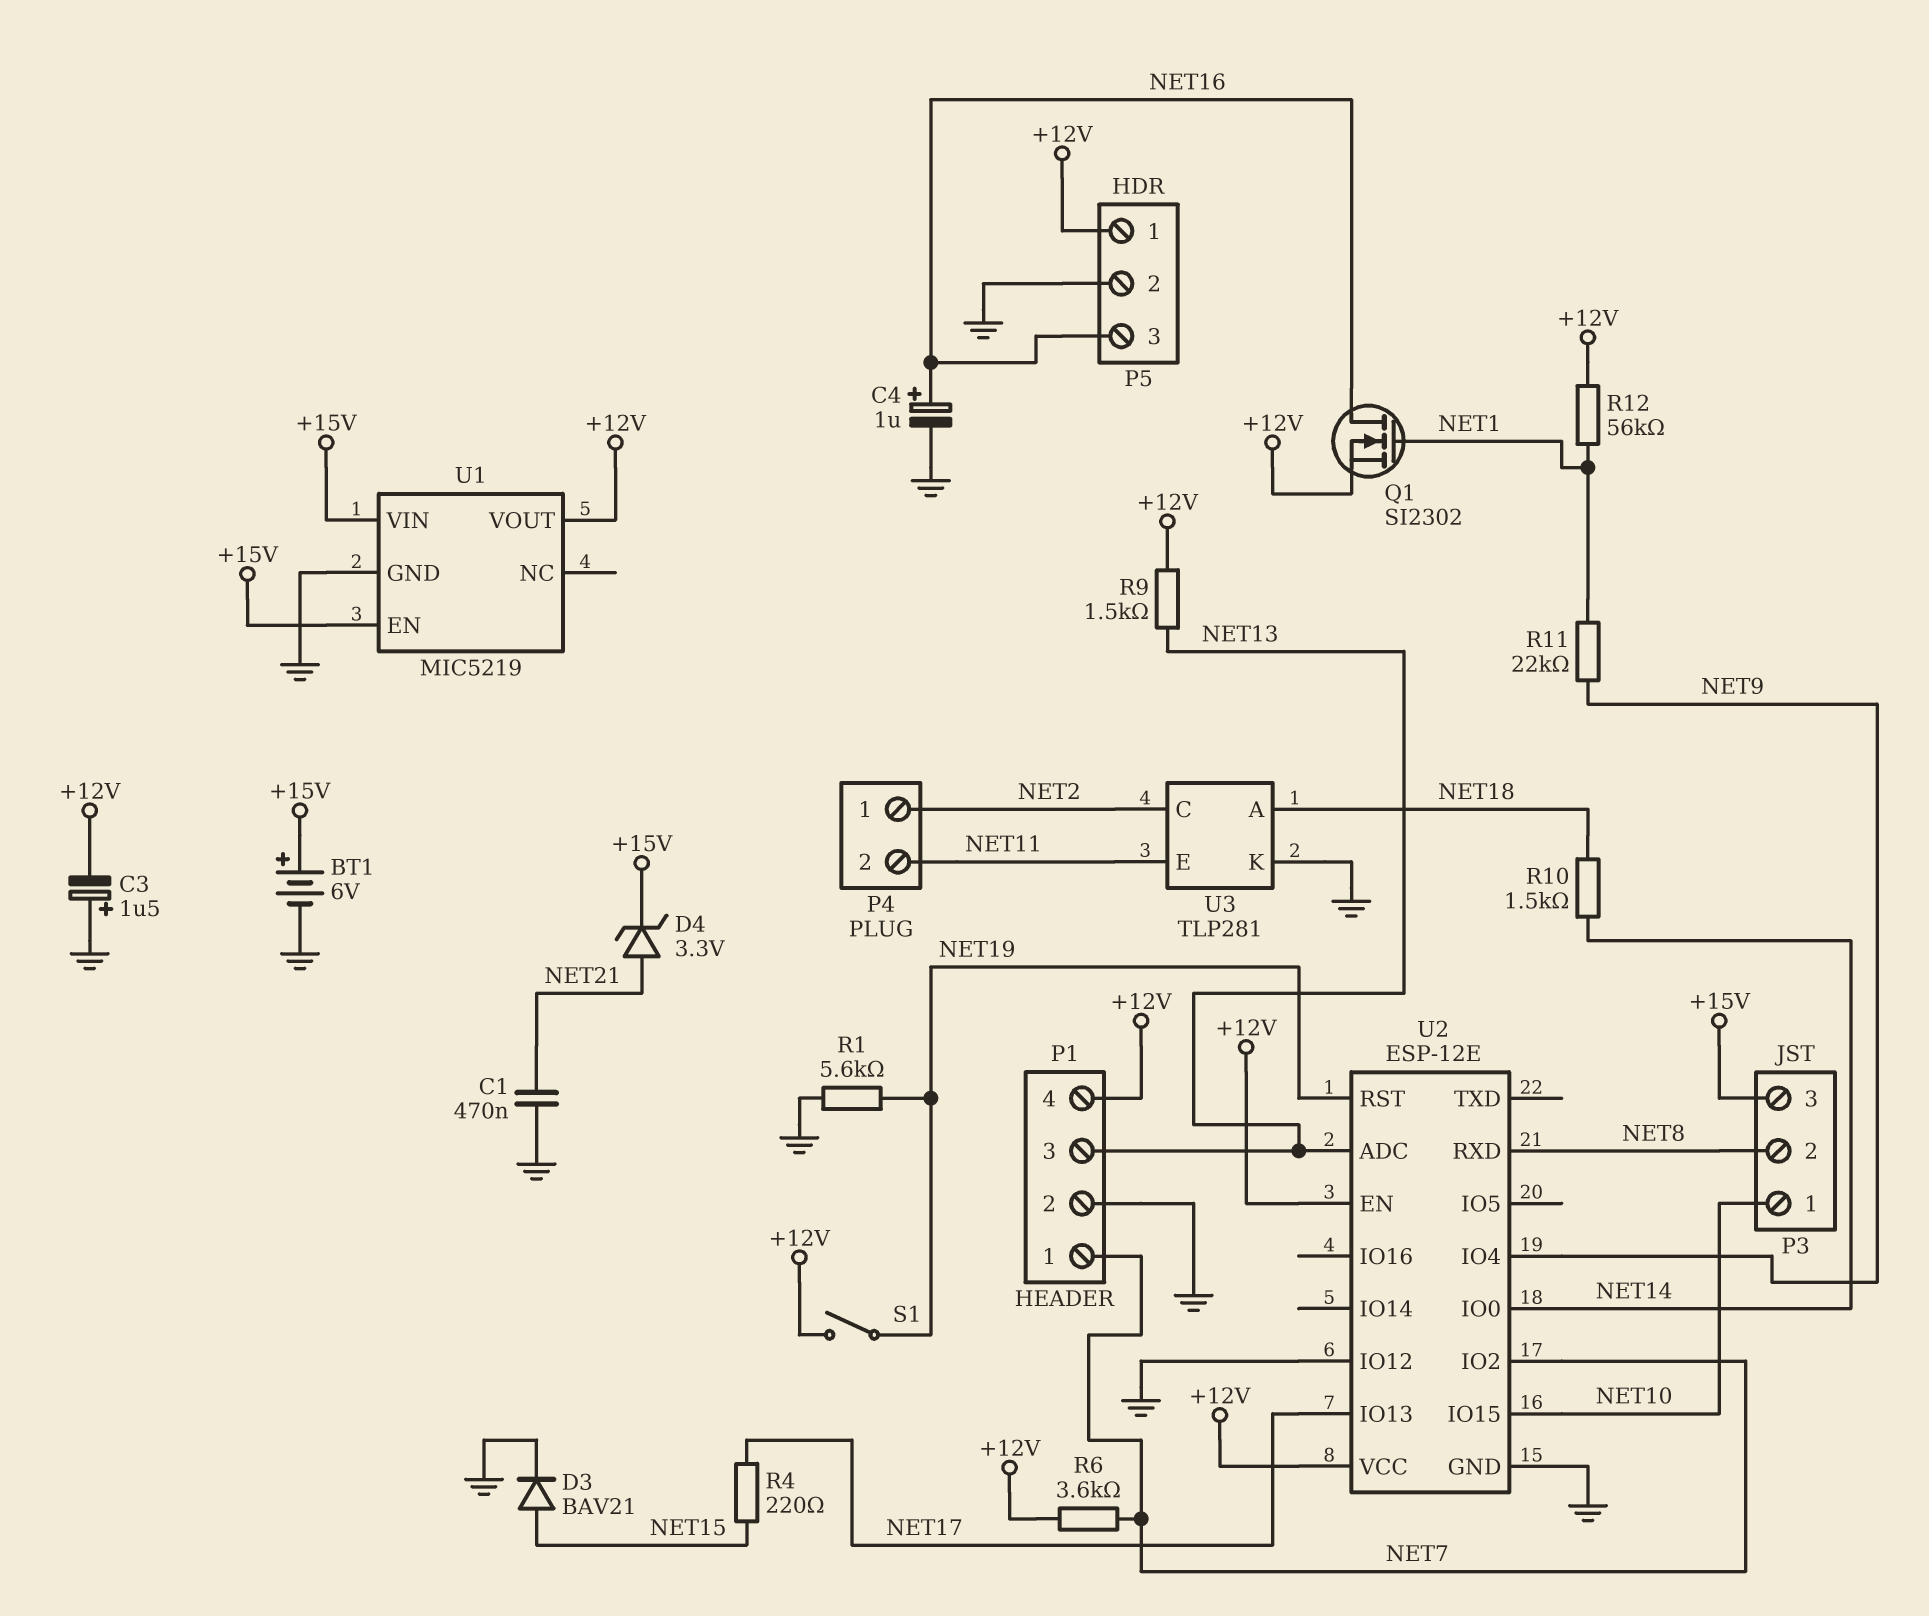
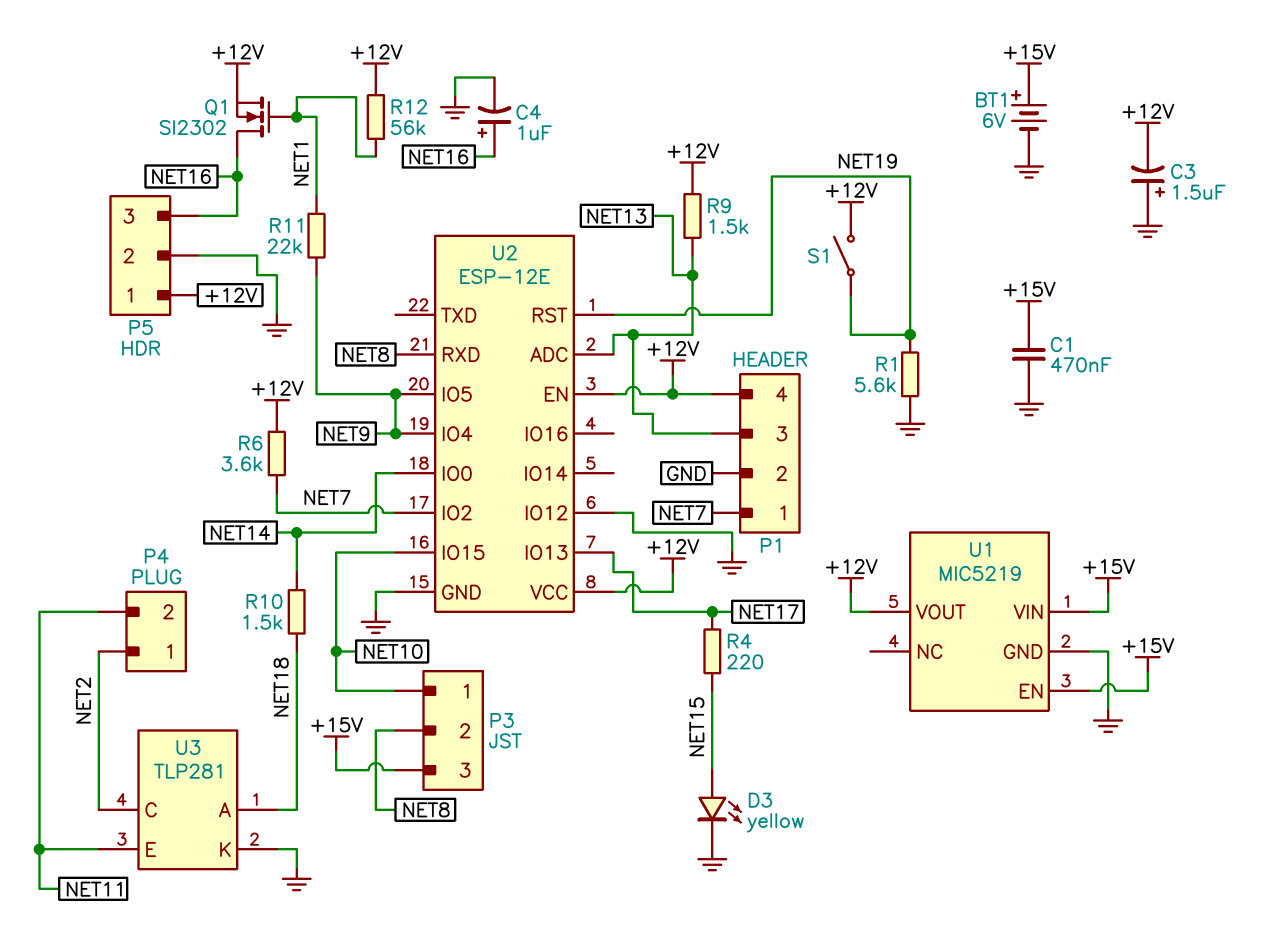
C1: 470nF (GND, NET21) -> 470nF (+15V, GND)
D3: diode BAV21 (A NET15, K GND) -> LED yellow (A NET15, K GND)
D4: zener 3.3V (A NET21, K +15V) -> none
U2 pin IO5: none -> NET9

